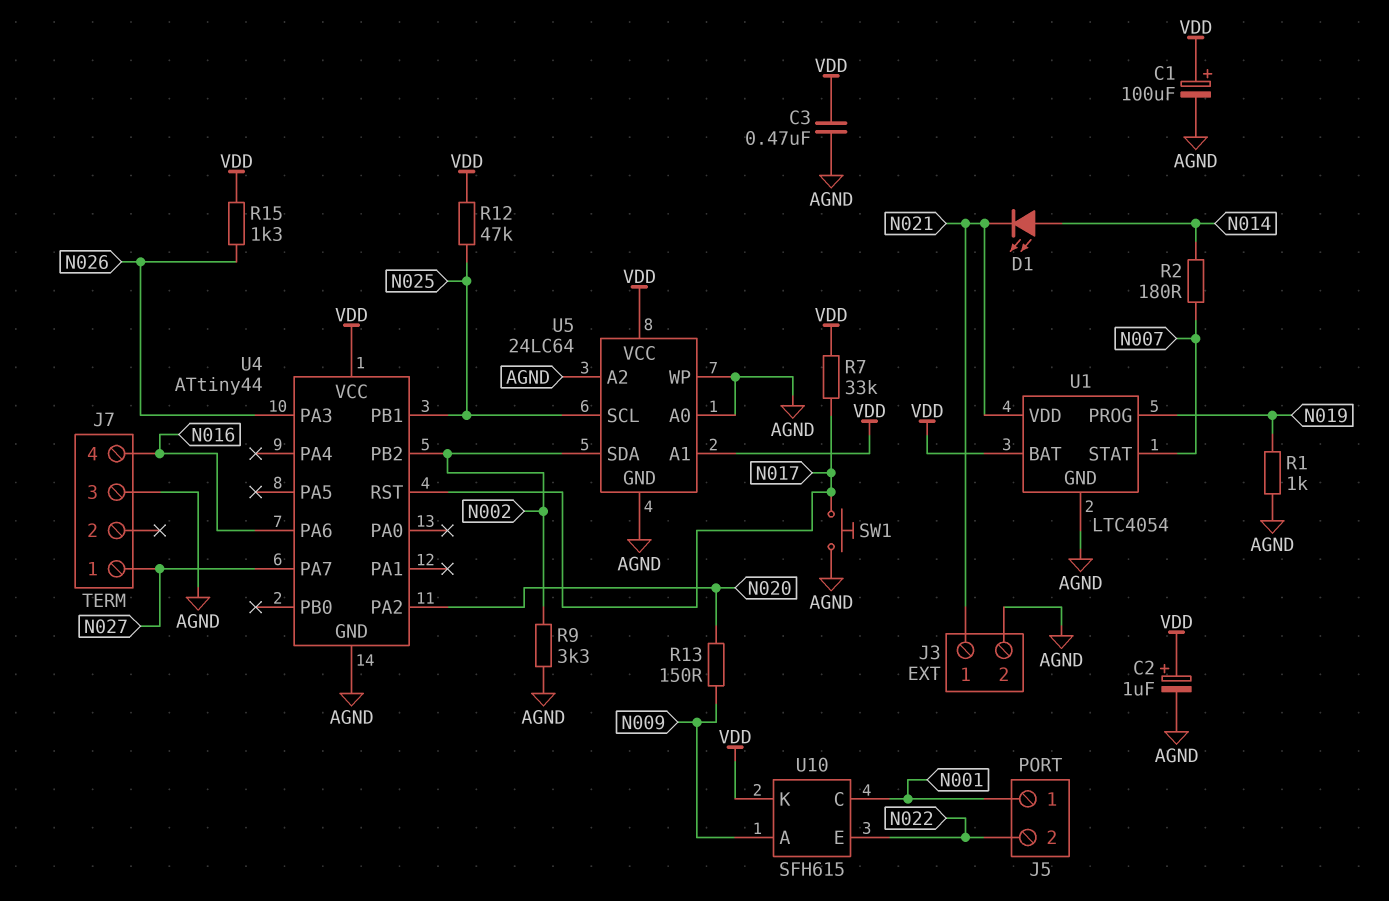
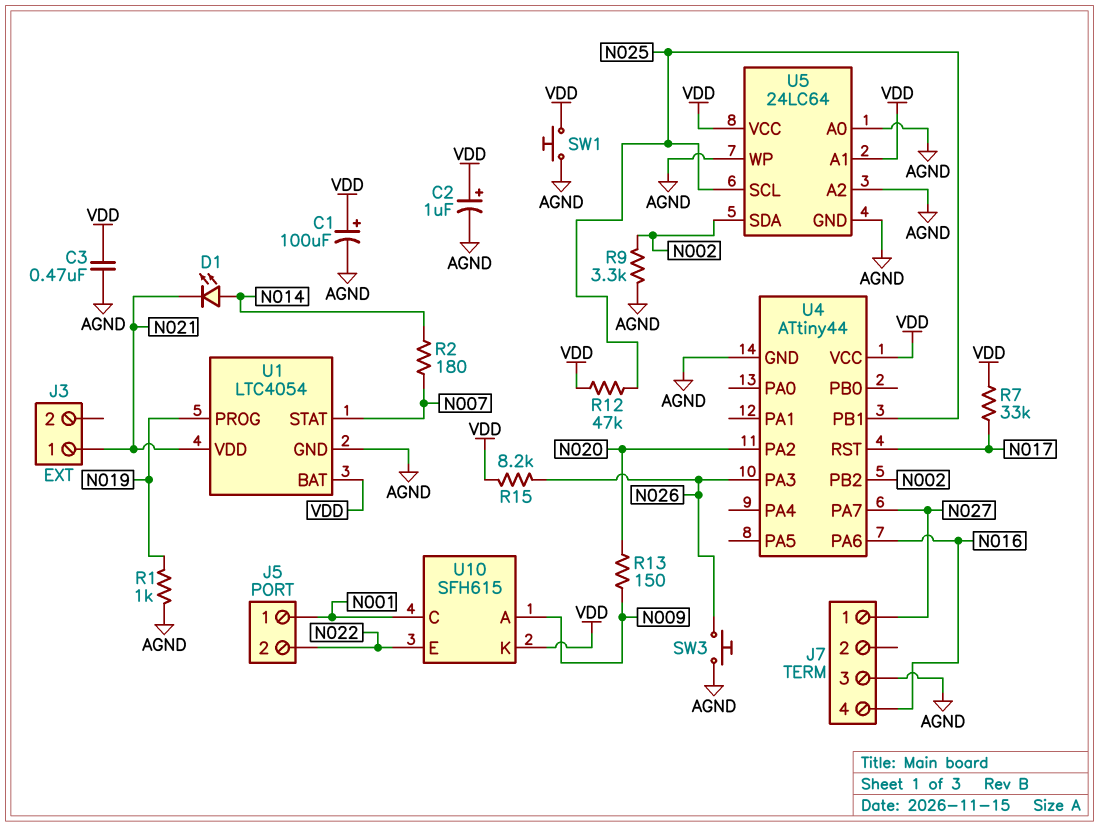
J3 pin 2: AGND -> none
R15: 1.3k (N026, VDD) -> 8.2k (N026, VDD)
SW1: button (AGND, N017) -> button (AGND, VDD)
SW3: none -> button (AGND, N026)

